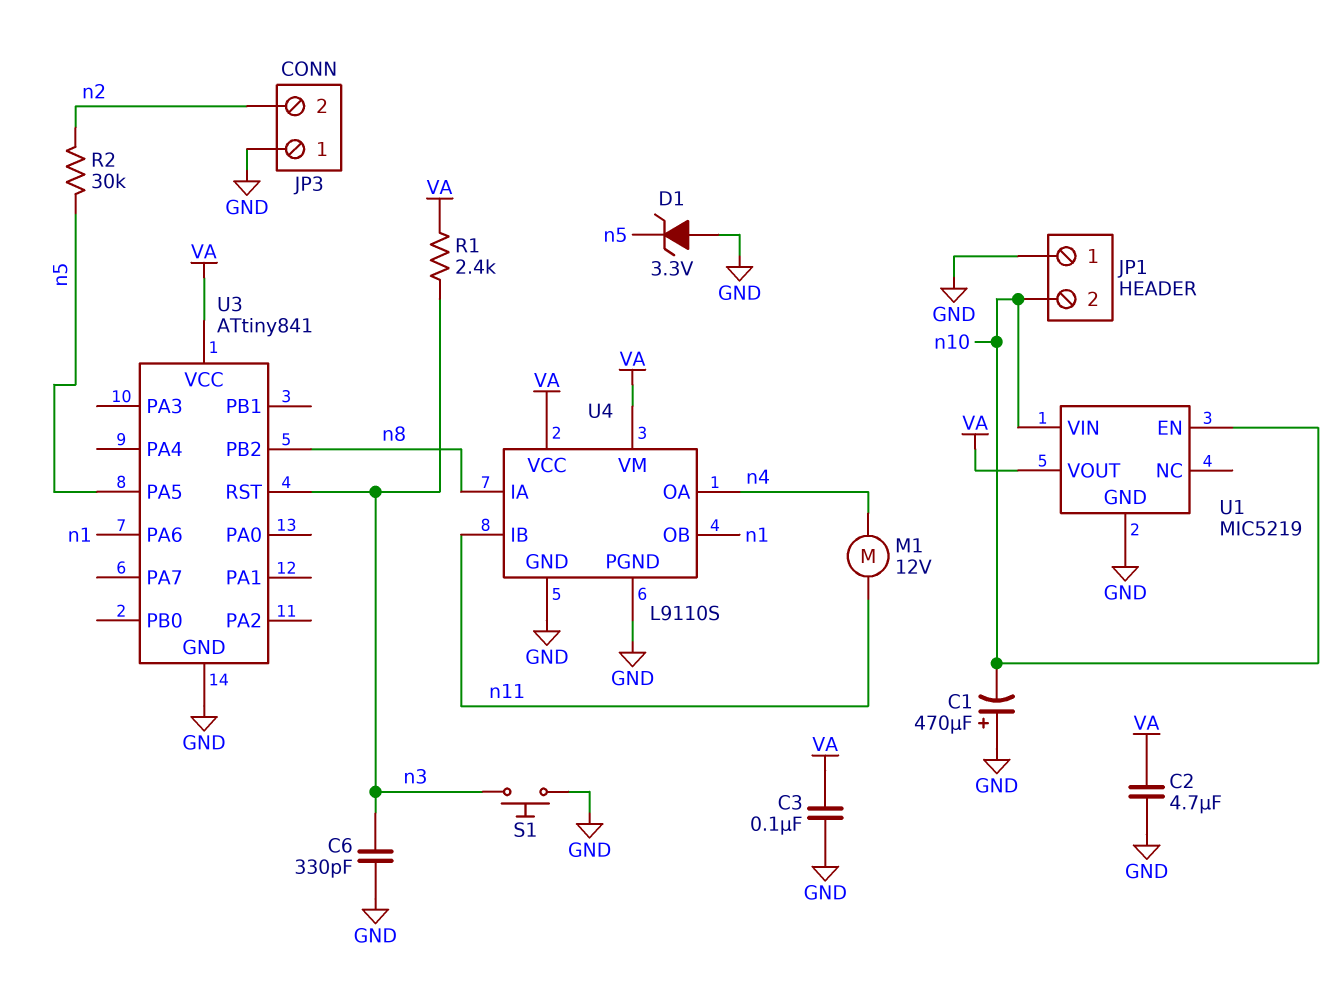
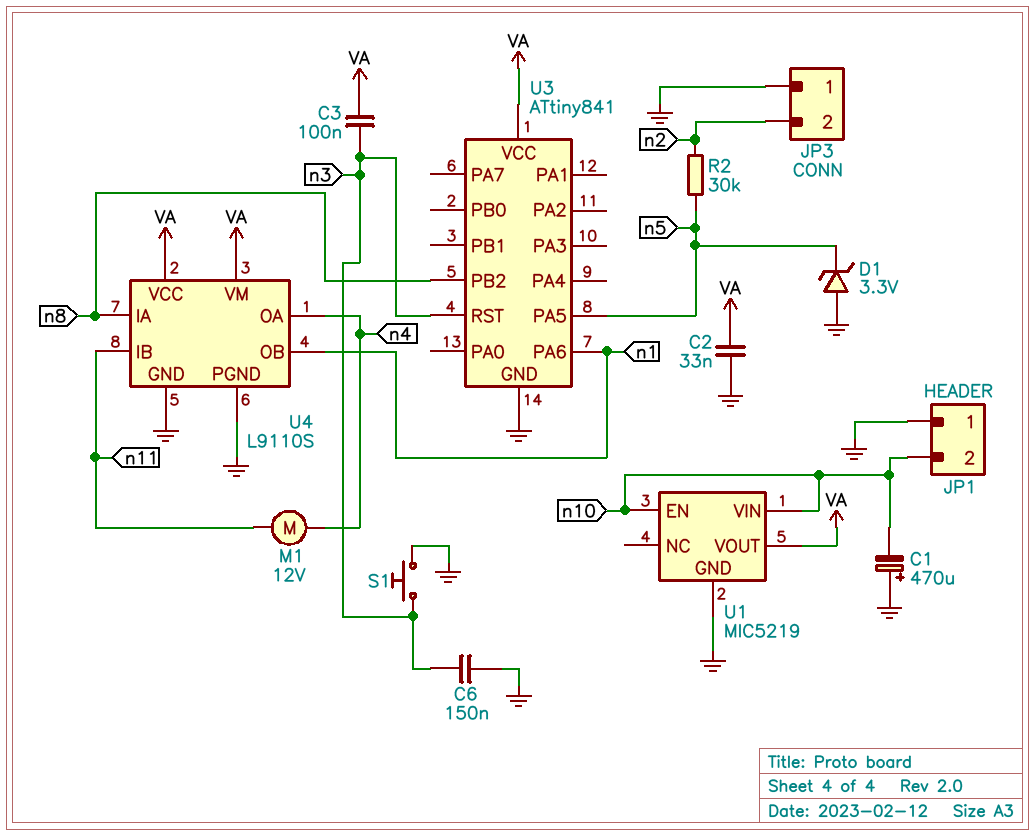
C2: 4.7uF (GND, VA) -> 33nF (GND, VA)
C3: 100nF (GND, VA) -> 100nF (VA, n3)
C6: 330pF (GND, n3) -> 150nF (GND, n3)
R1: 2.4k (VA, n3) -> none

